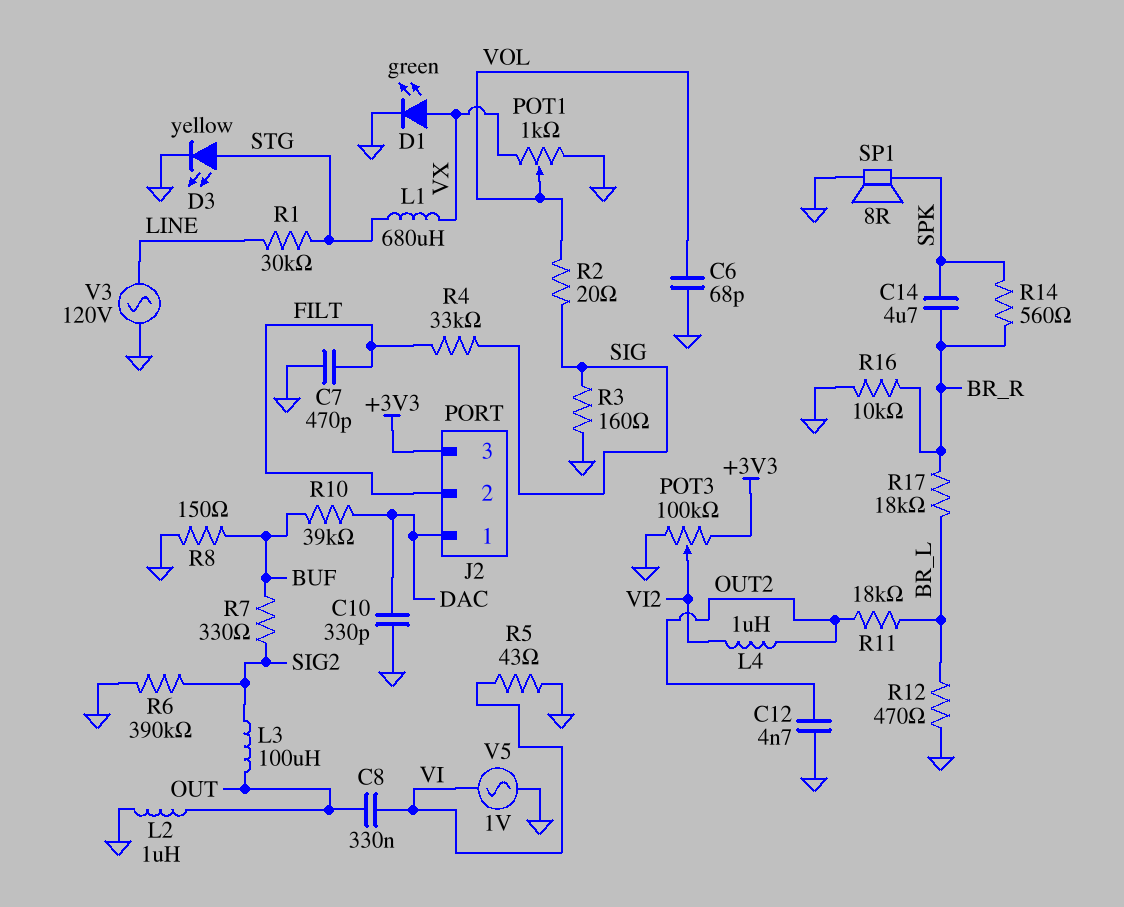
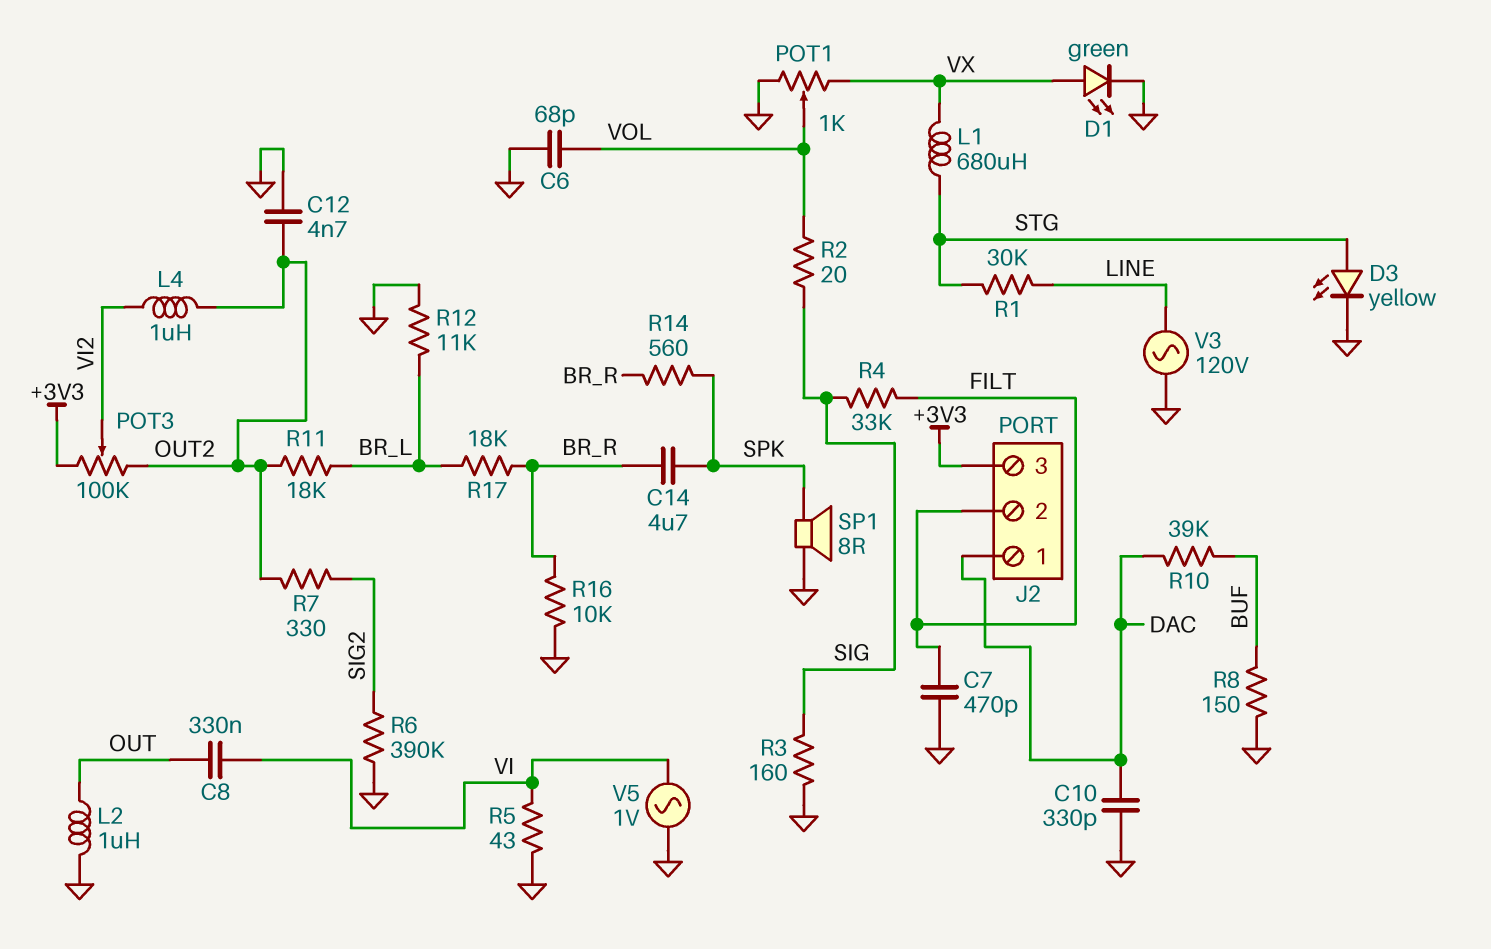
L3: 100uH (OUT, SIG2) -> none
POT3: 100k (+3V3, GND, wiper VI2) -> 100k (+3V3, OUT2, wiper VI2)
R7: 330 (BUF, SIG2) -> 330 (OUT2, SIG2)
R12: 470 (BR_L, GND) -> 11k (BR_L, GND)

